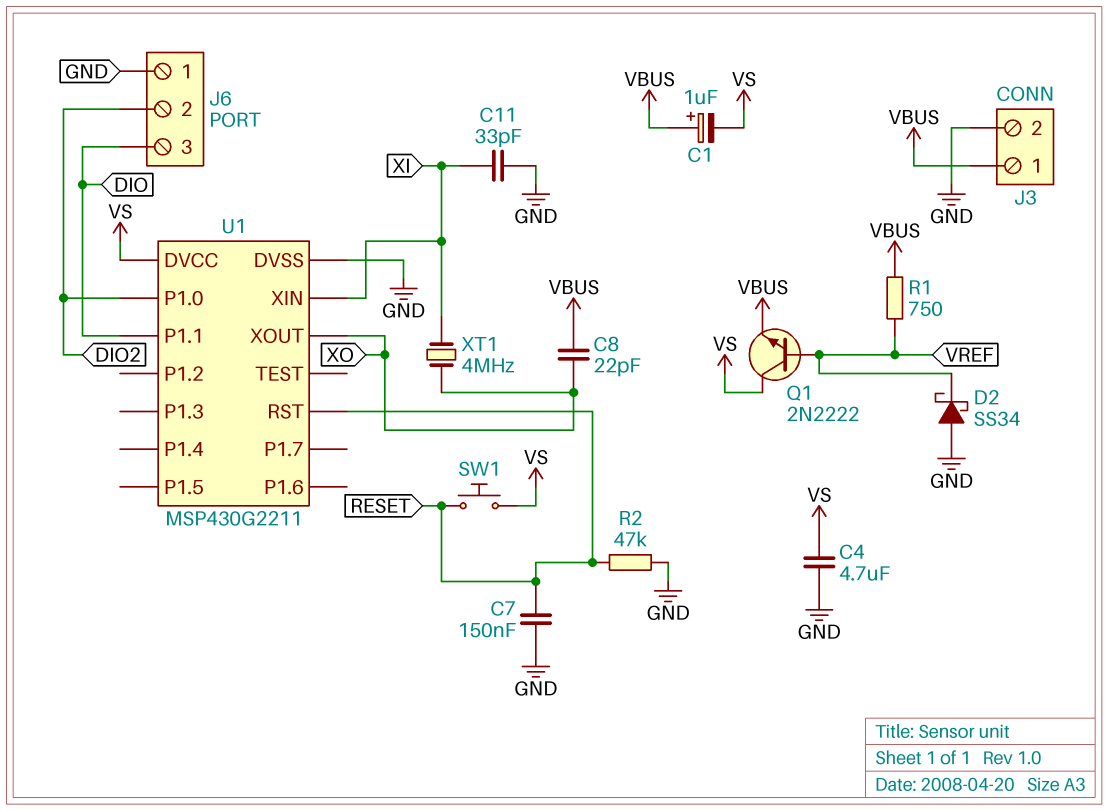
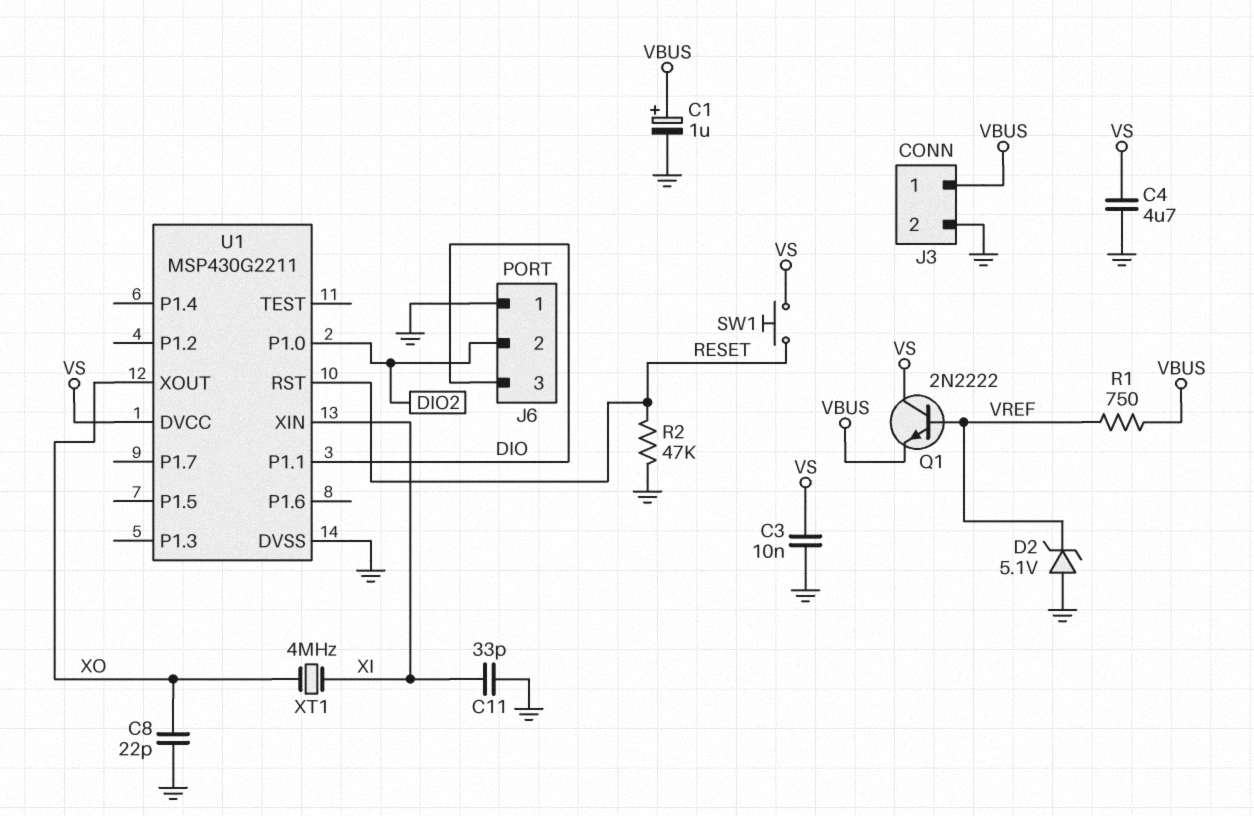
C1: 1uF (plus VBUS, minus VS) -> 1uF (plus VBUS, minus GND)
C3: none -> 10nF (GND, VS)
C7: 150nF (GND, RESET) -> none
C8: 22pF (VBUS, XO) -> 22pF (GND, XO)
D2: schottky SS34 (A GND, K VREF) -> zener 5.1V (A GND, K VREF)

